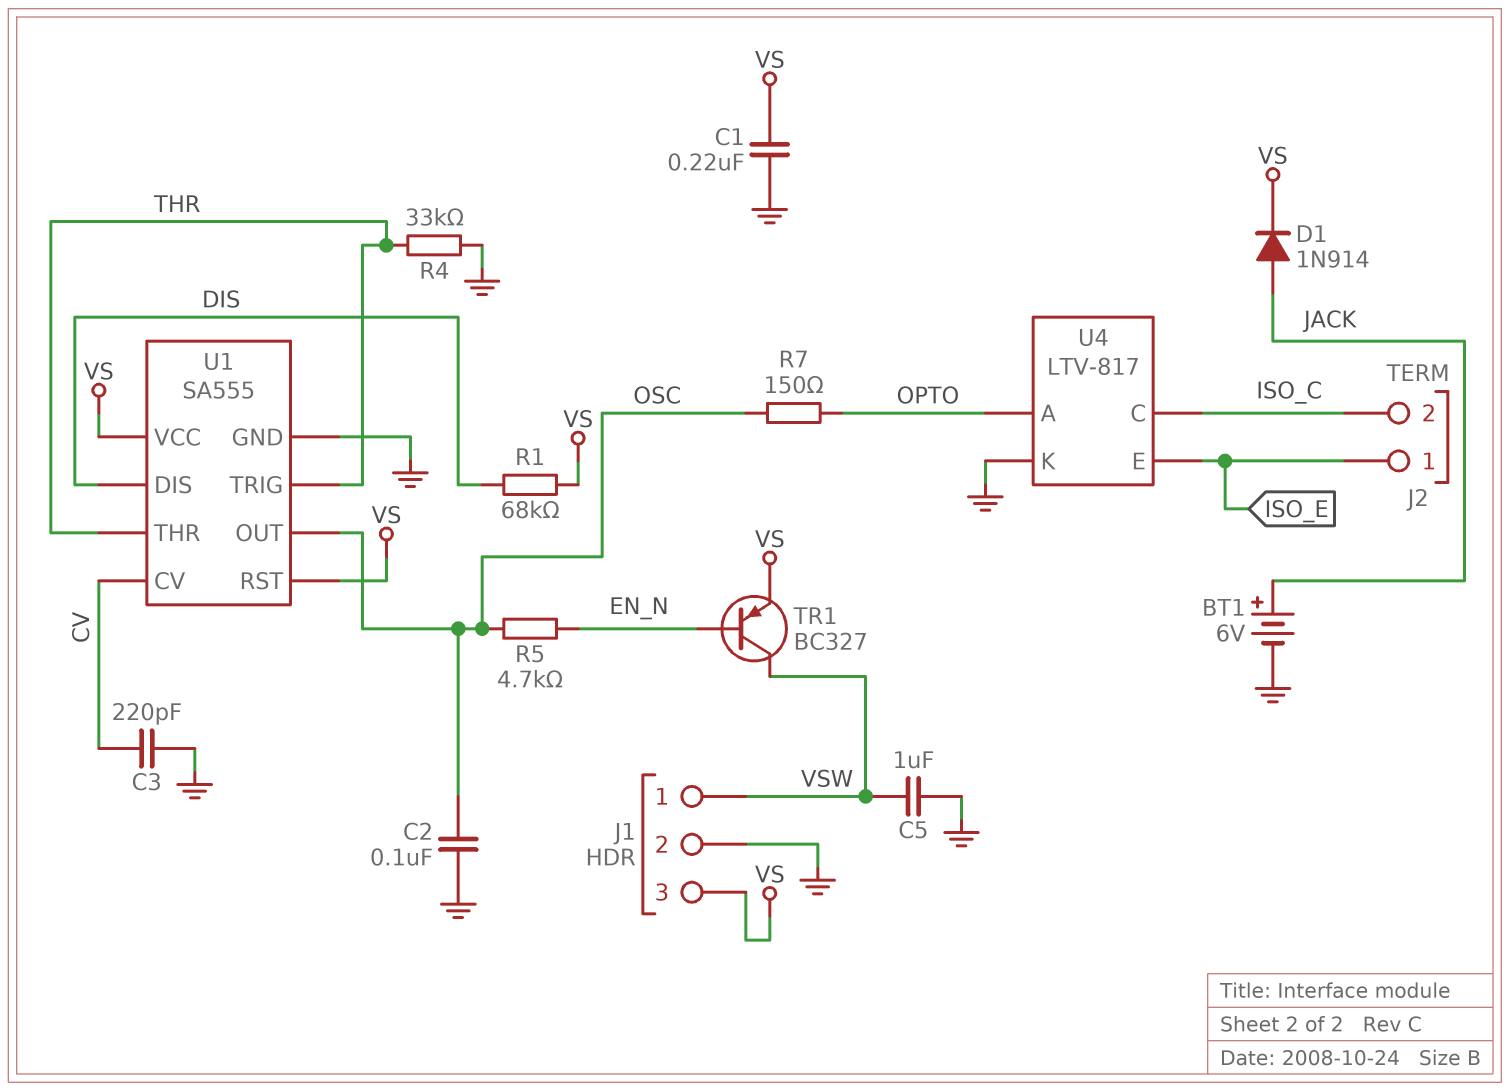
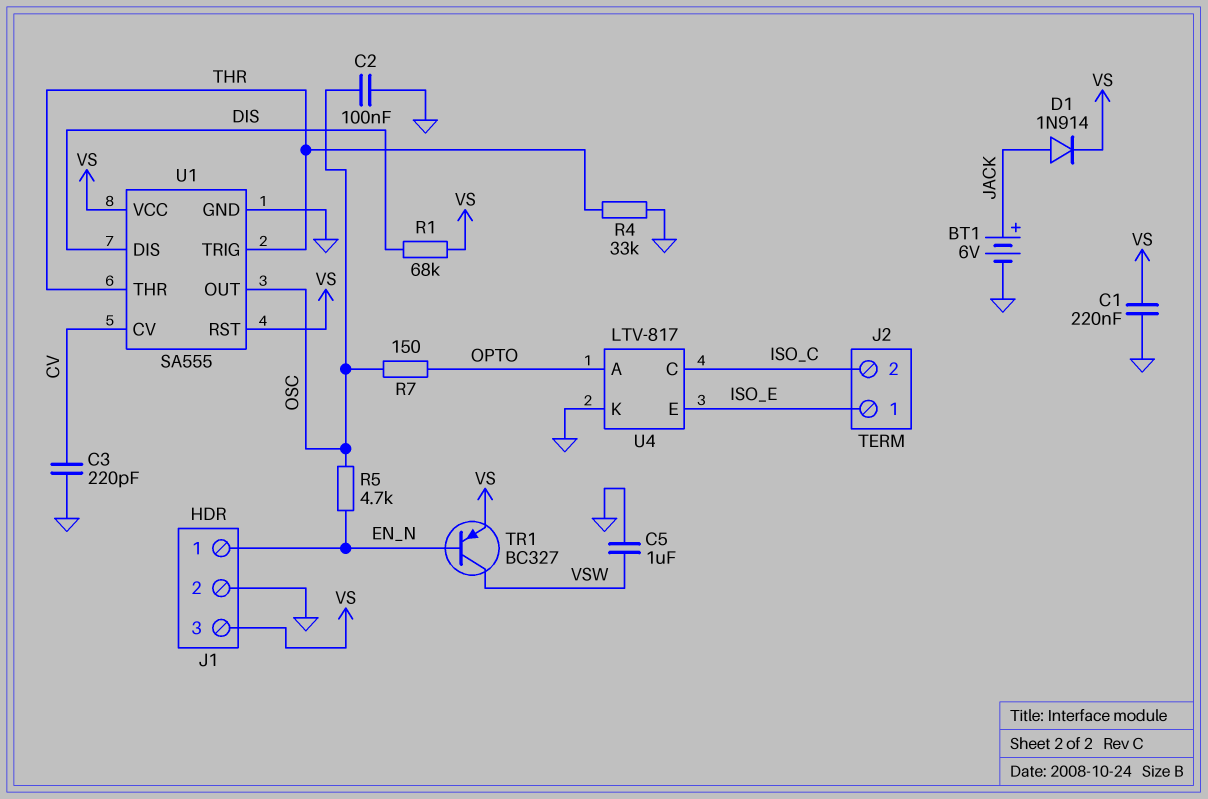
J1 pin 1: VSW -> EN_N

